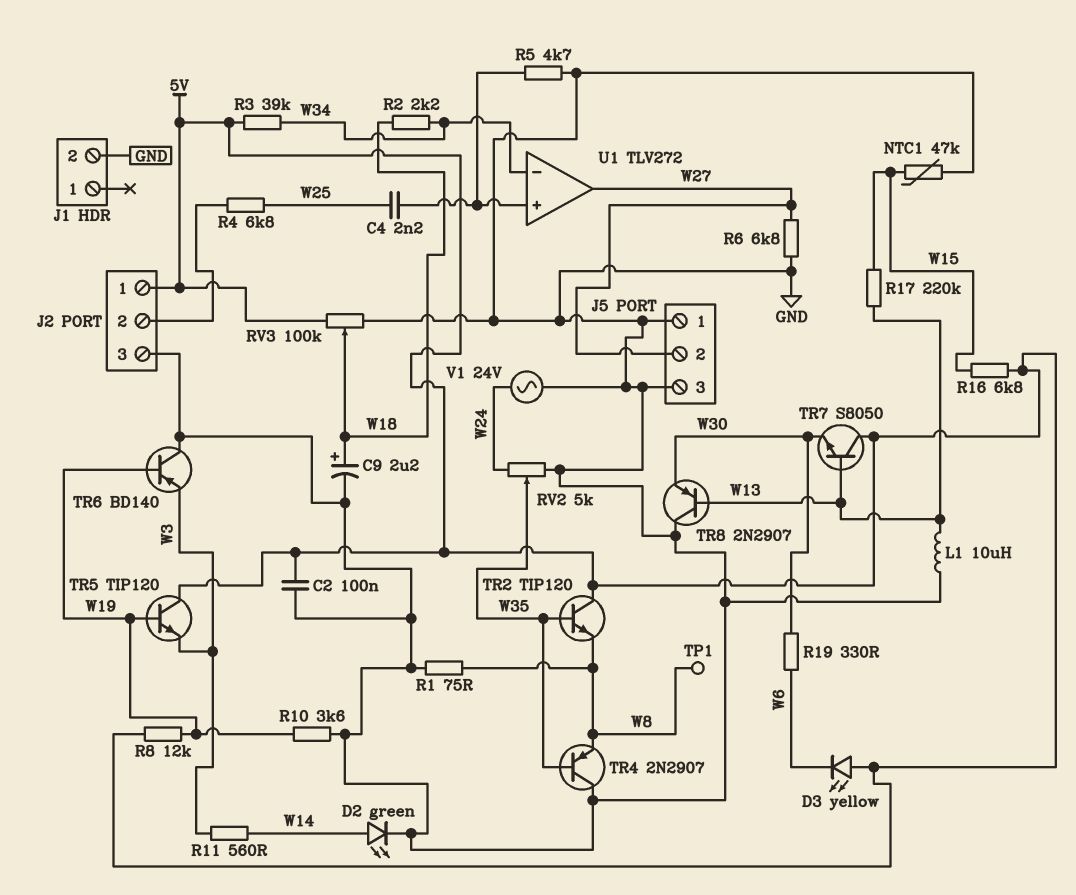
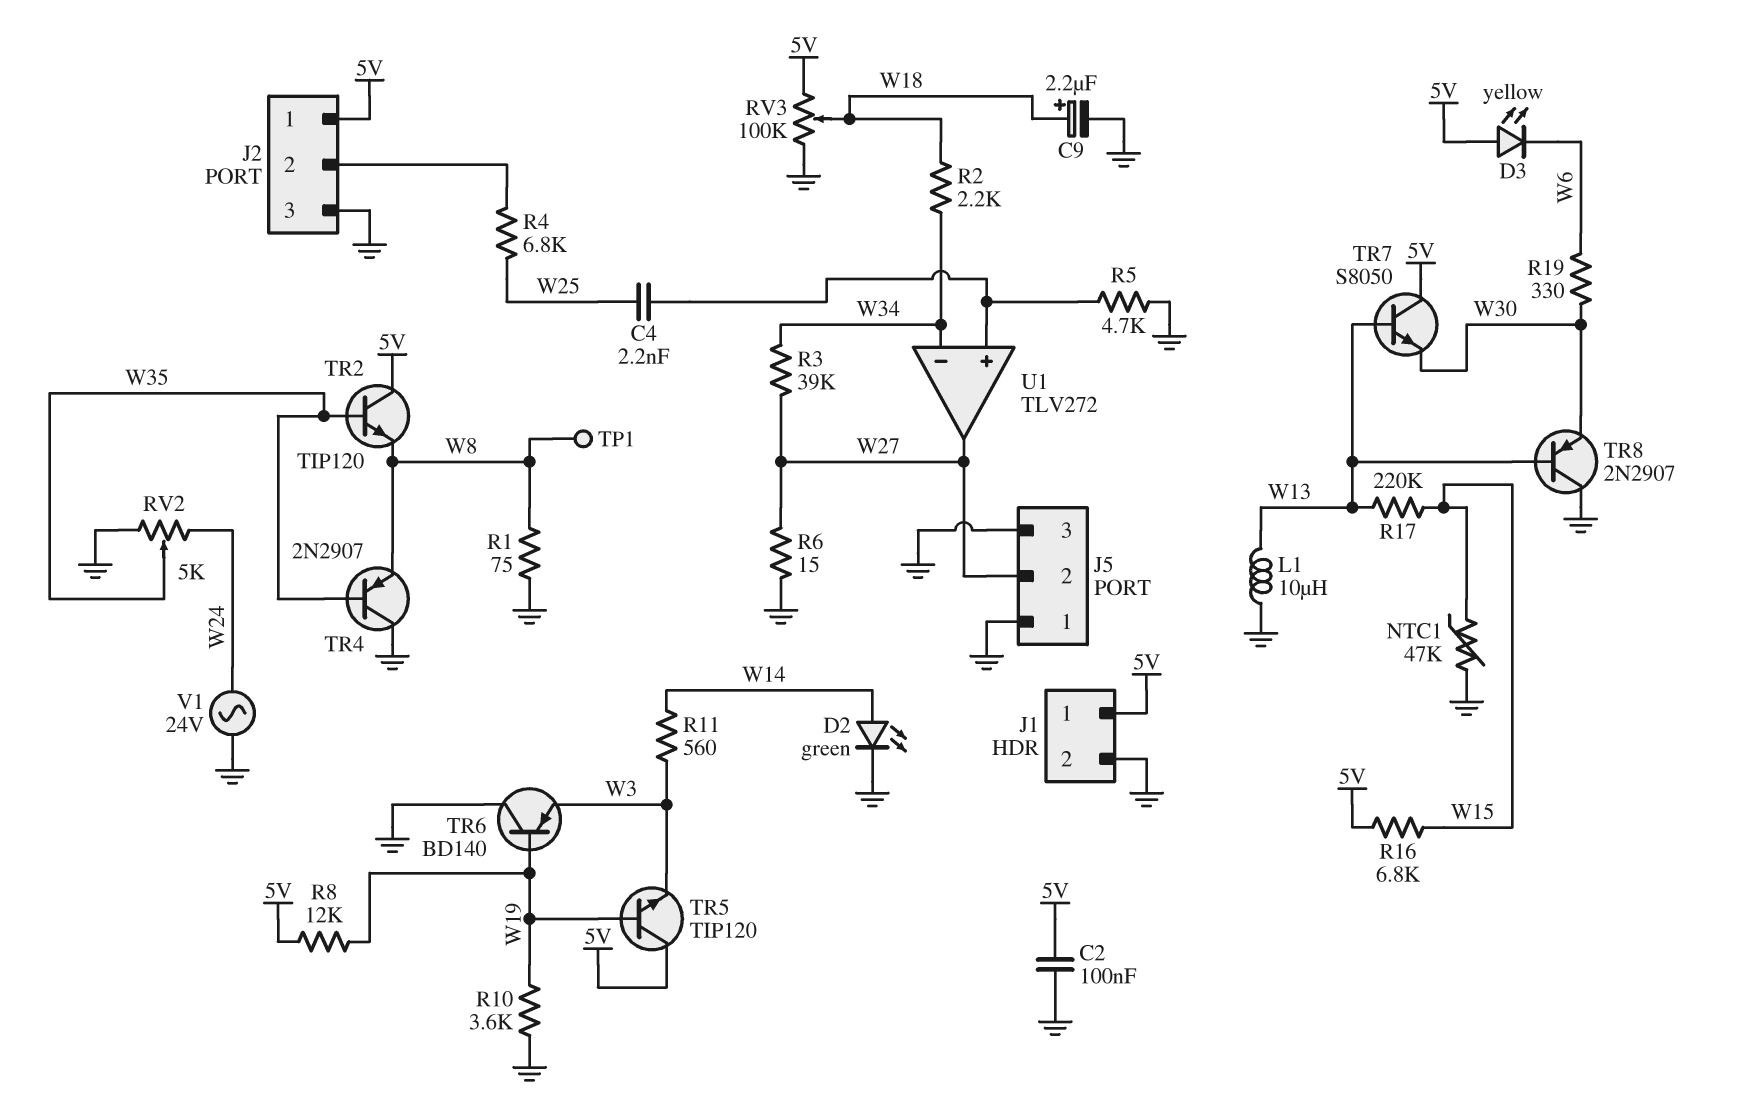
J1 pin 1: none -> 5V
R3: 39k (5V, W34) -> 39k (W27, W34)
R6: 6.8k (GND, W27) -> 15 (GND, W27)

